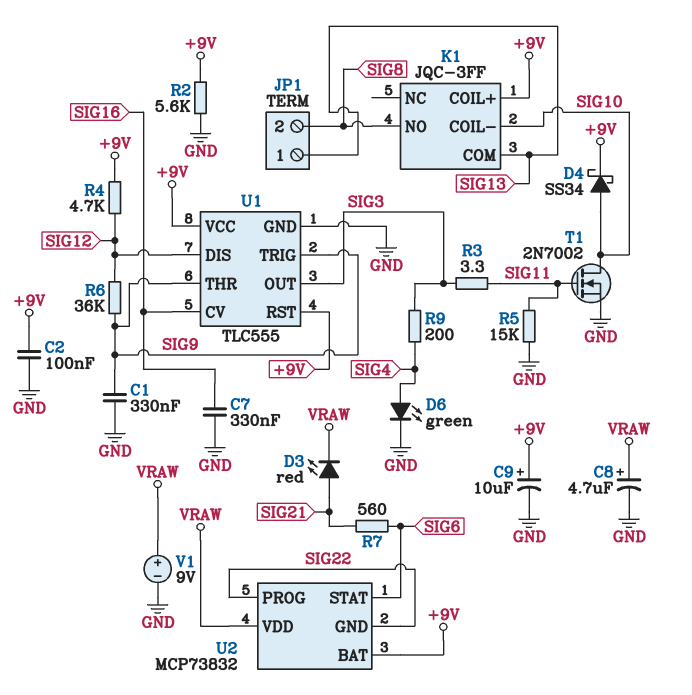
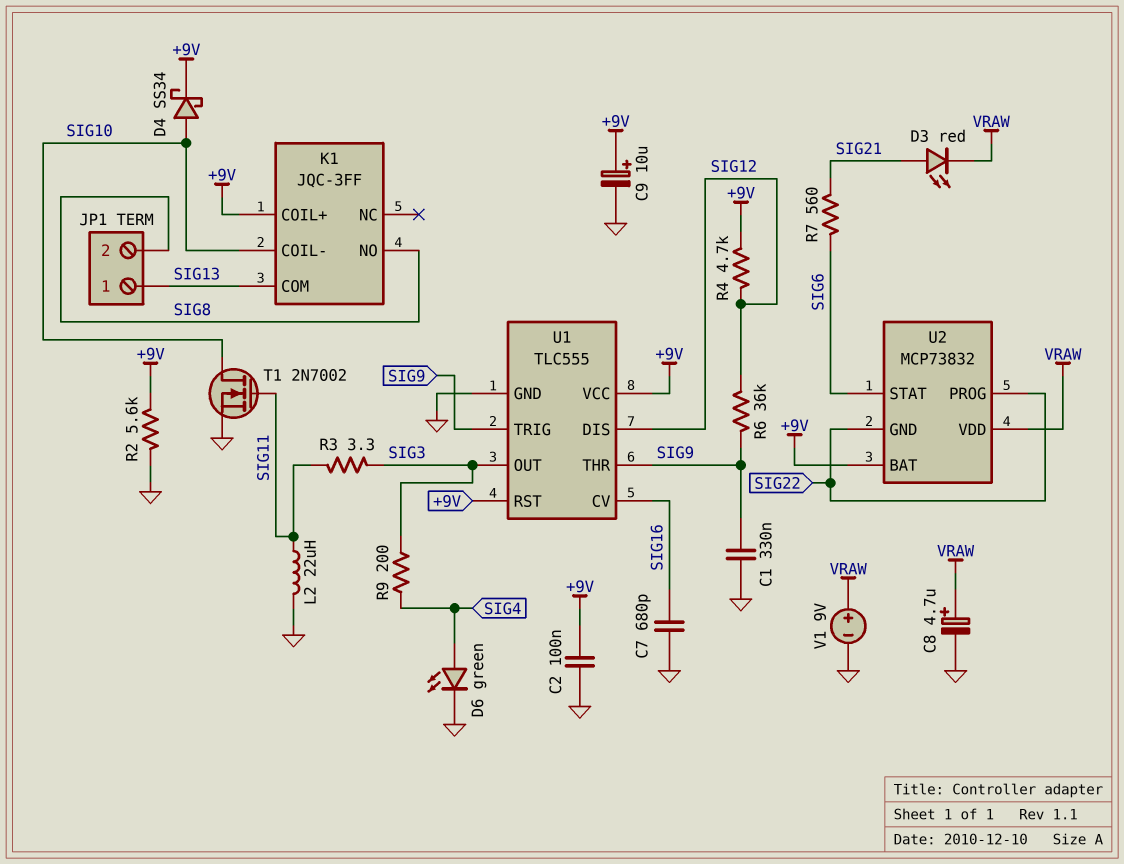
C7: 330nF (GND, SIG16) -> 680pF (GND, SIG16)
L2: none -> 22uH (GND, SIG11)
R5: 15k (GND, SIG11) -> none

